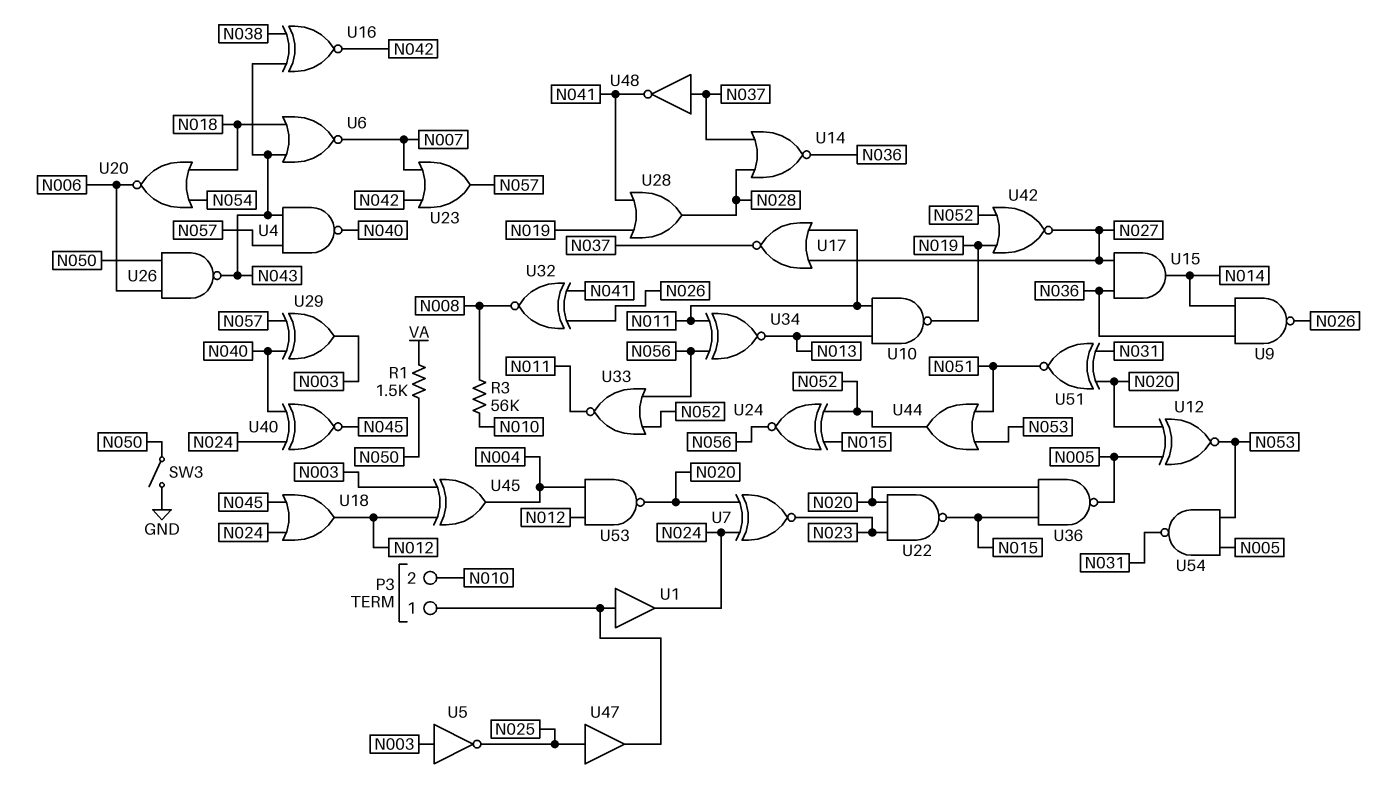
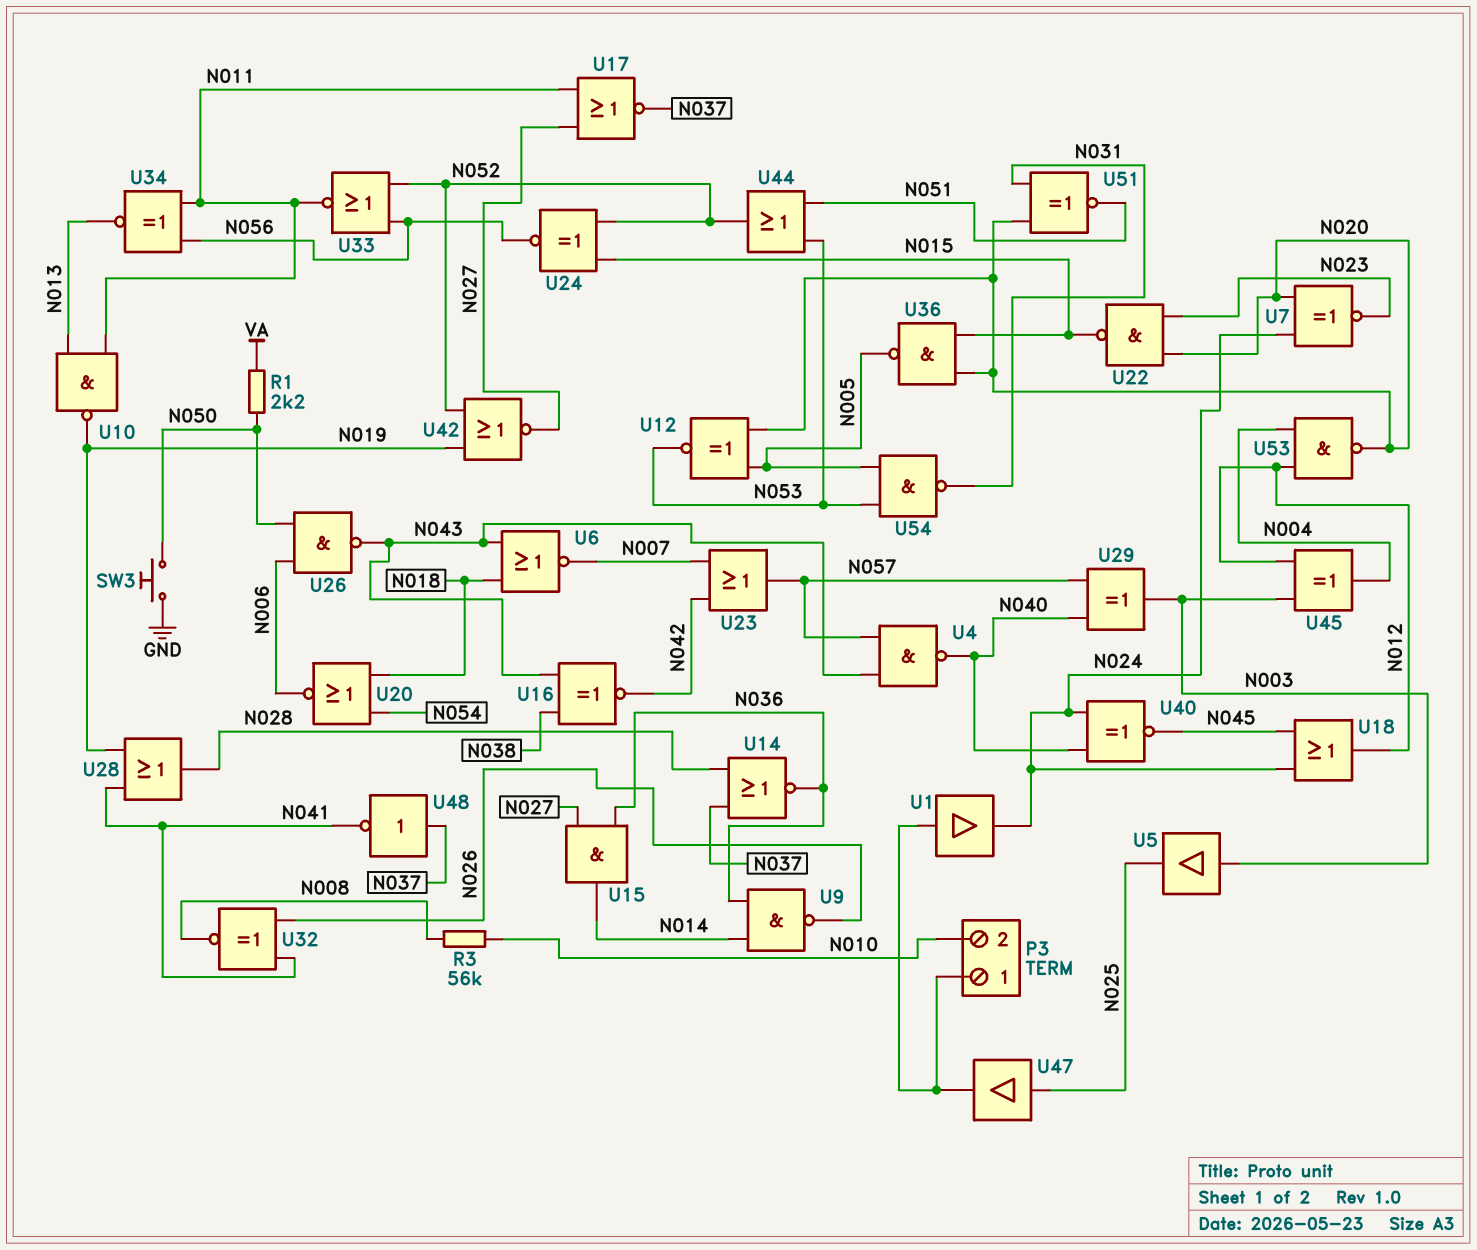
R1: 1.5k (N050, VA) -> 2.2k (N050, VA)
SW3: switch (GND, N050) -> button (GND, N050)
U5: NOT (in N003, out N025) -> buffer (in N003, out N025)

